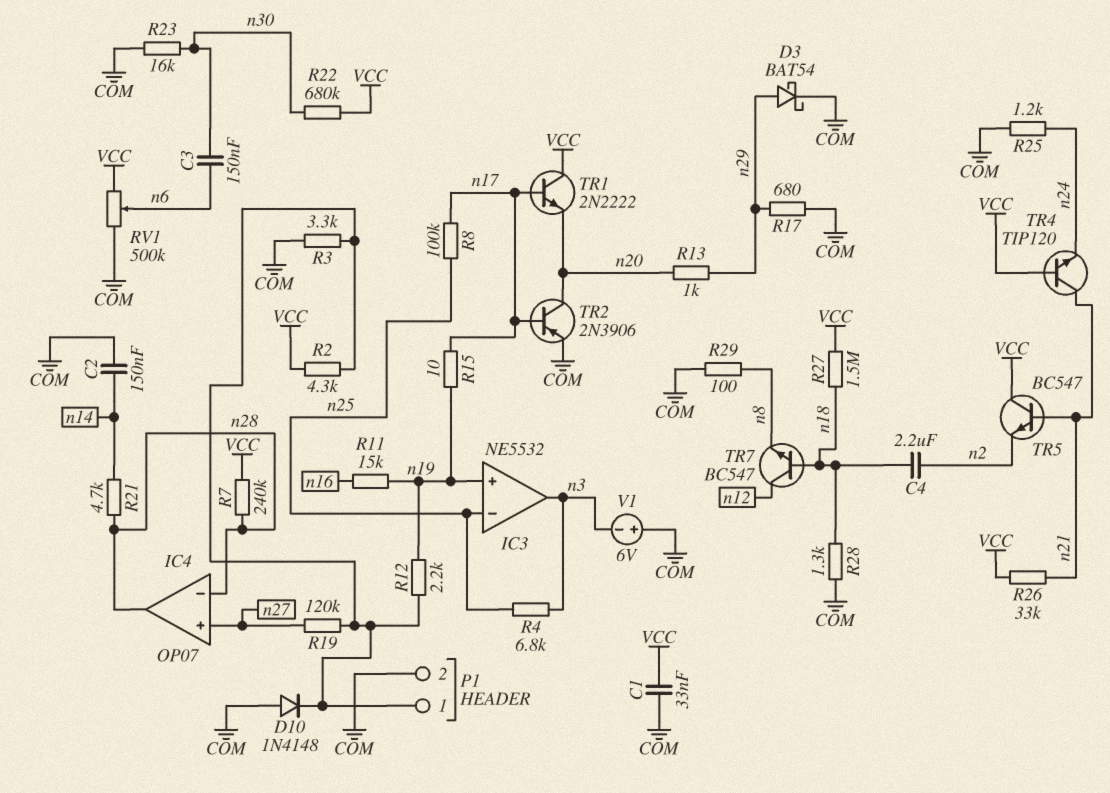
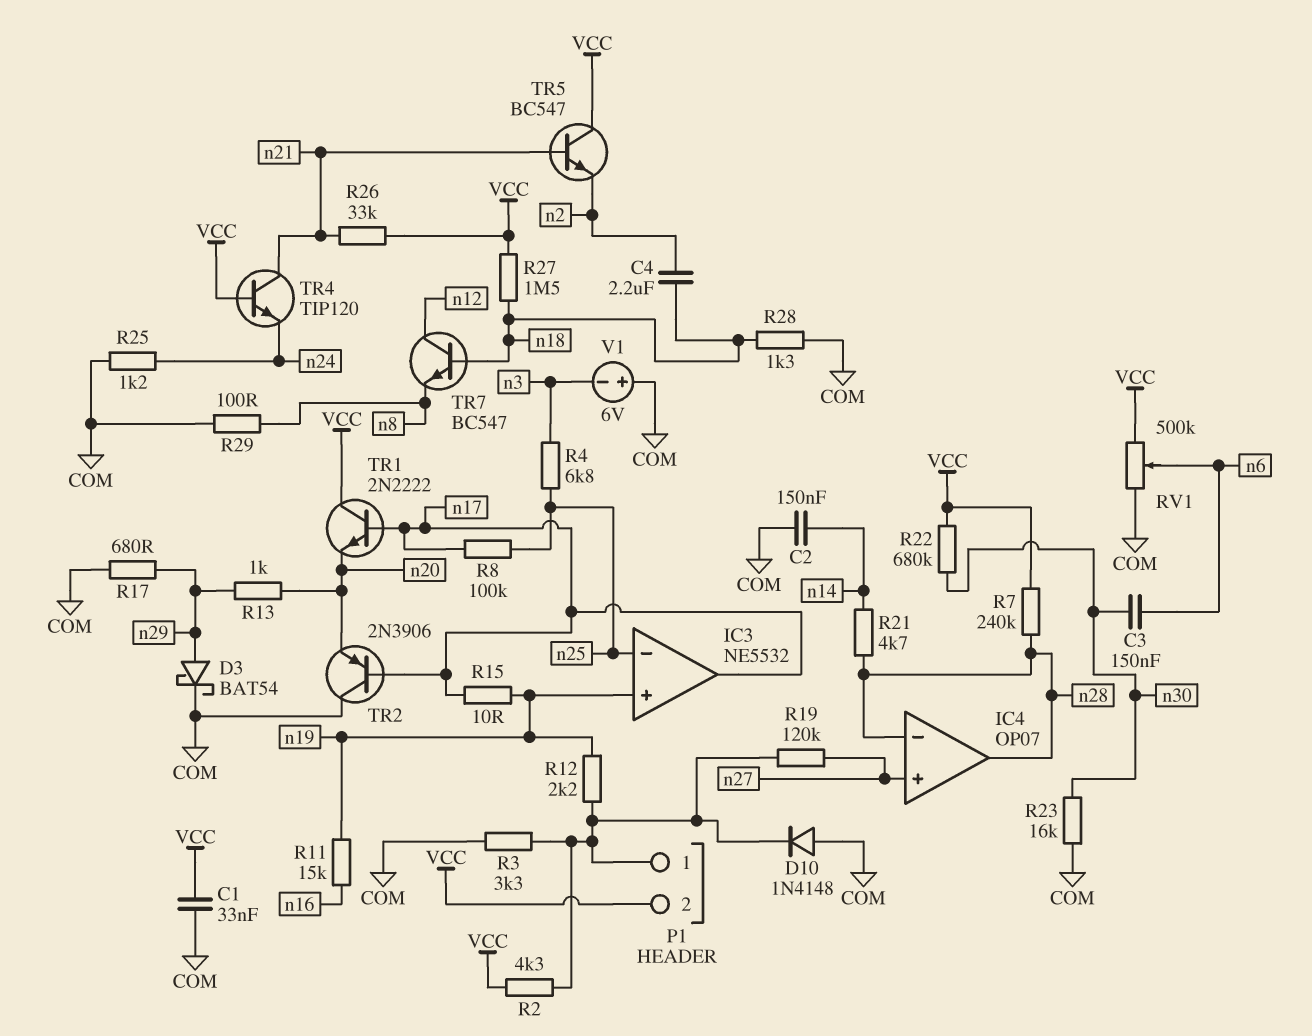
IC3 pin out: n3 -> n17
P1 pin 2: COM -> VCC
TR2: PNP 2N3906 (B n17, C n20, E COM) -> PNP 2N3906 (B n17, C COM, E n20)

